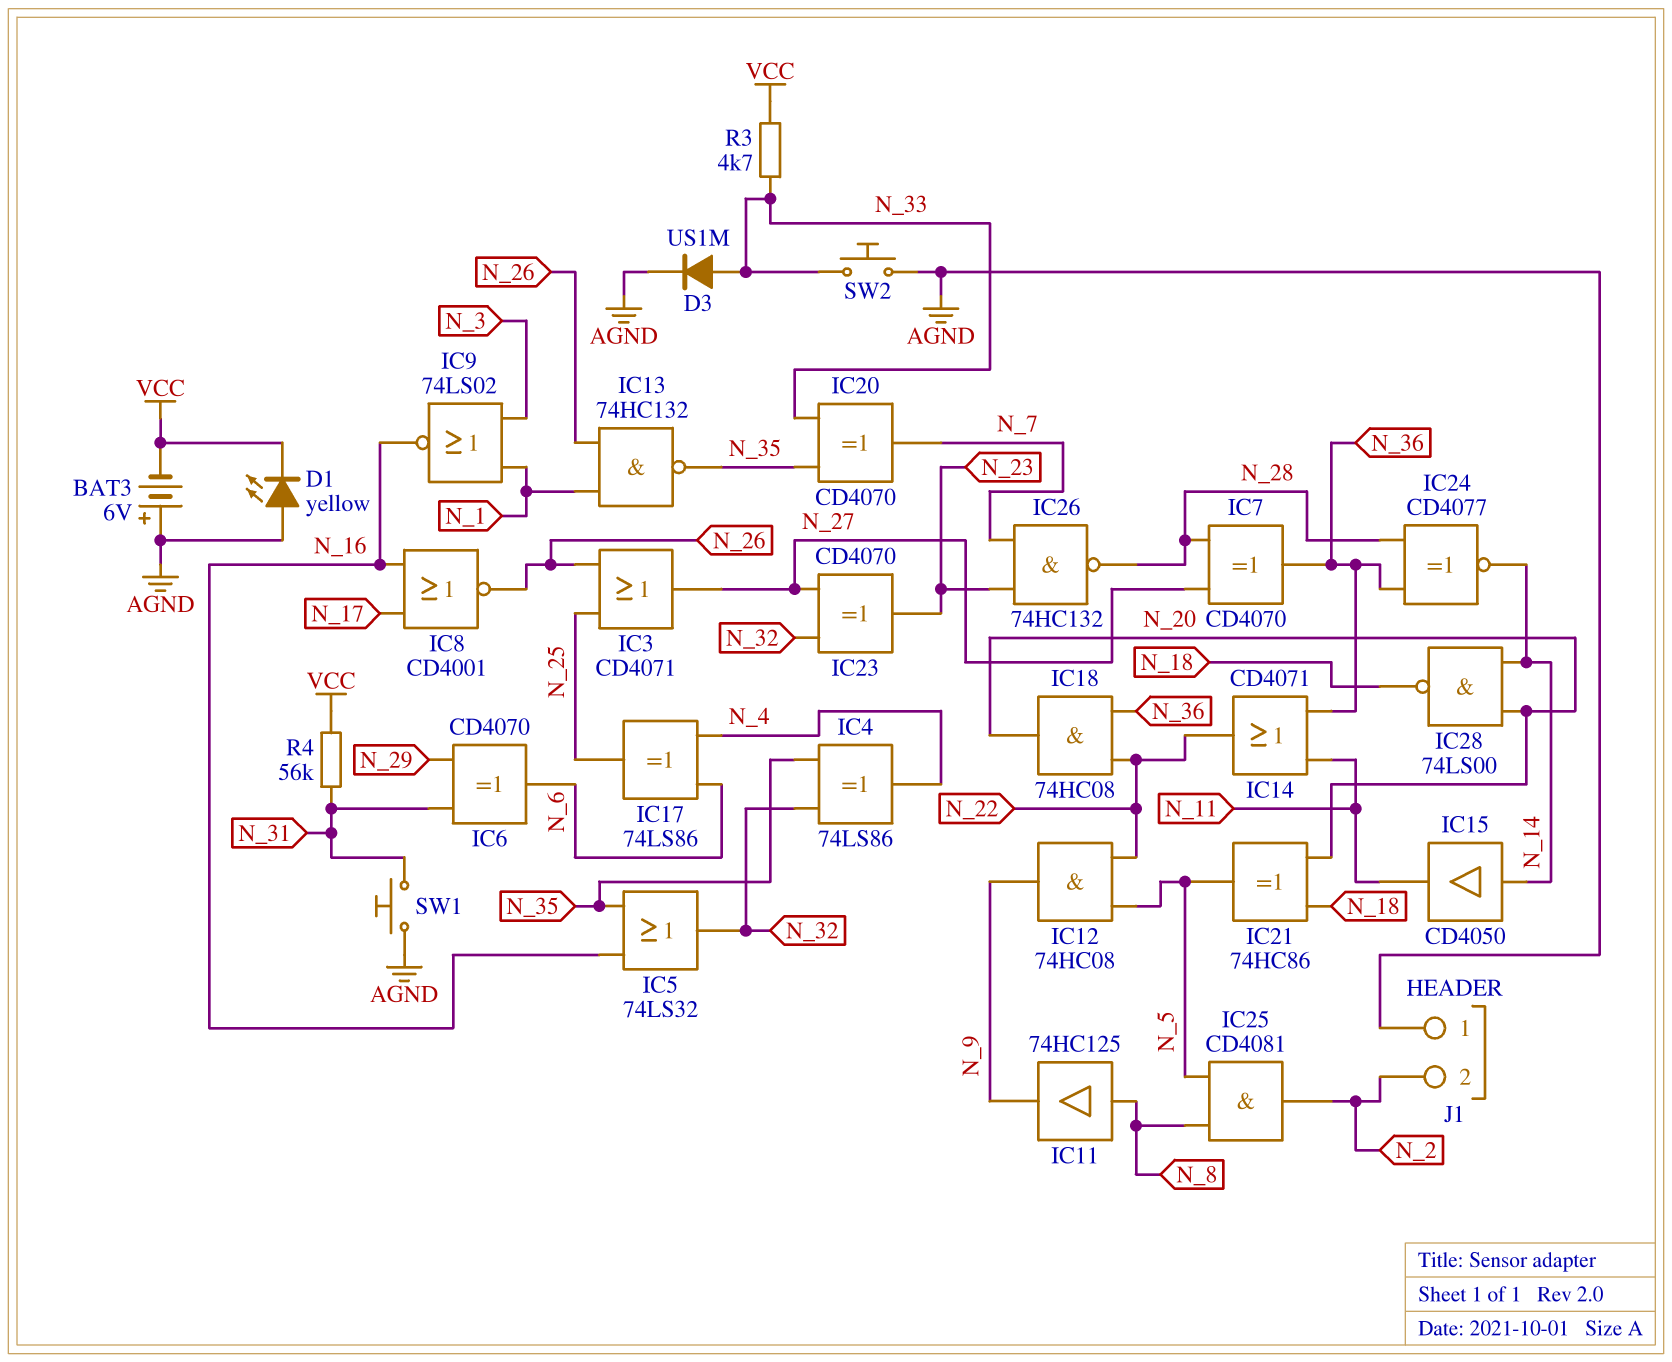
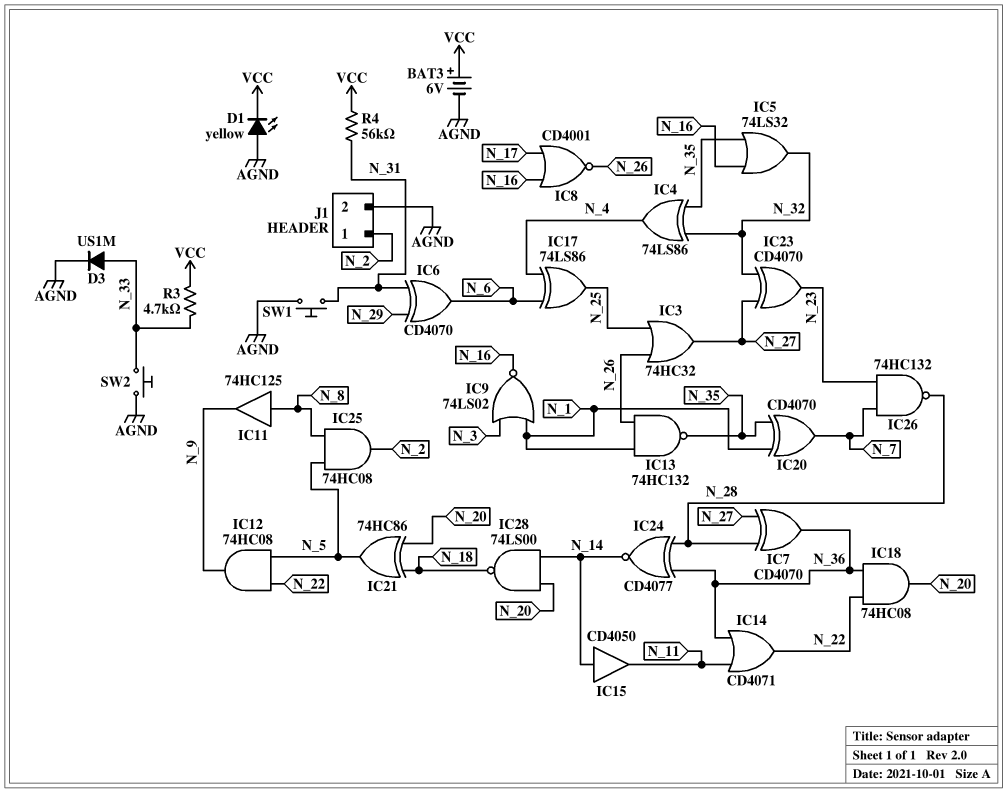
BAT3: 6V (plus AGND, minus VCC) -> 6V (plus VCC, minus AGND)
IC3: OR CD4071 (in N_25, in N_26, out N_27) -> OR 74HC32 (in N_25, in N_26, out N_27)
IC20: XOR CD4070 (in N_33, in N_35, out N_7) -> XOR CD4070 (in N_1, in N_35, out N_7)
IC25: AND CD4081 (in N_5, in N_8, out N_2) -> AND 74HC08 (in N_5, in N_8, out N_2)
J1 pin 1: AGND -> N_2
J1 pin 2: N_2 -> AGND

